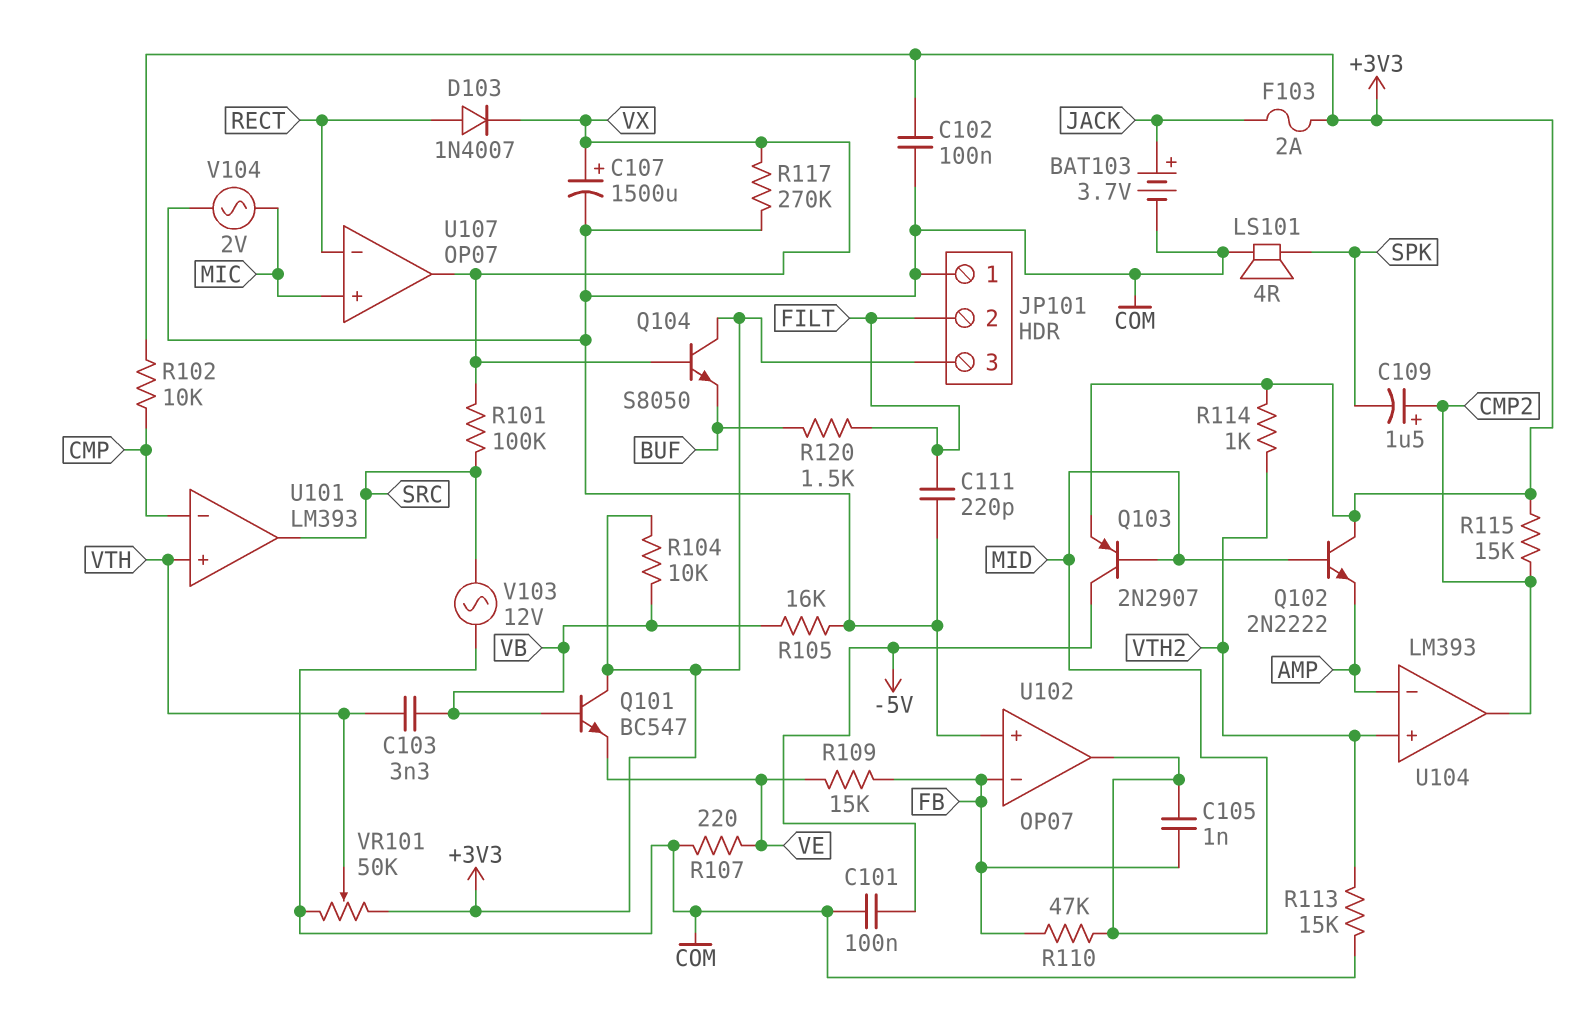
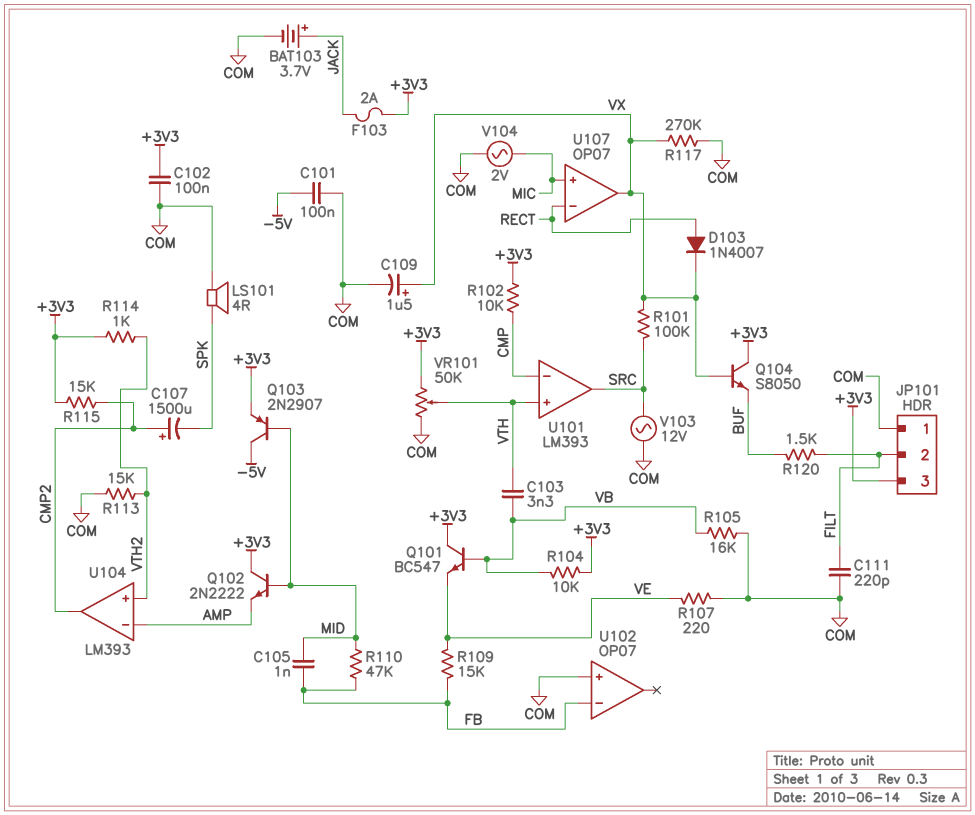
C107: 1500uF (plus VX, minus COM) -> 1500uF (plus CMP2, minus SPK)
C109: 1.5uF (plus CMP2, minus SPK) -> 1.5uF (plus VX, minus COM)
U102 pin out: MID -> none

